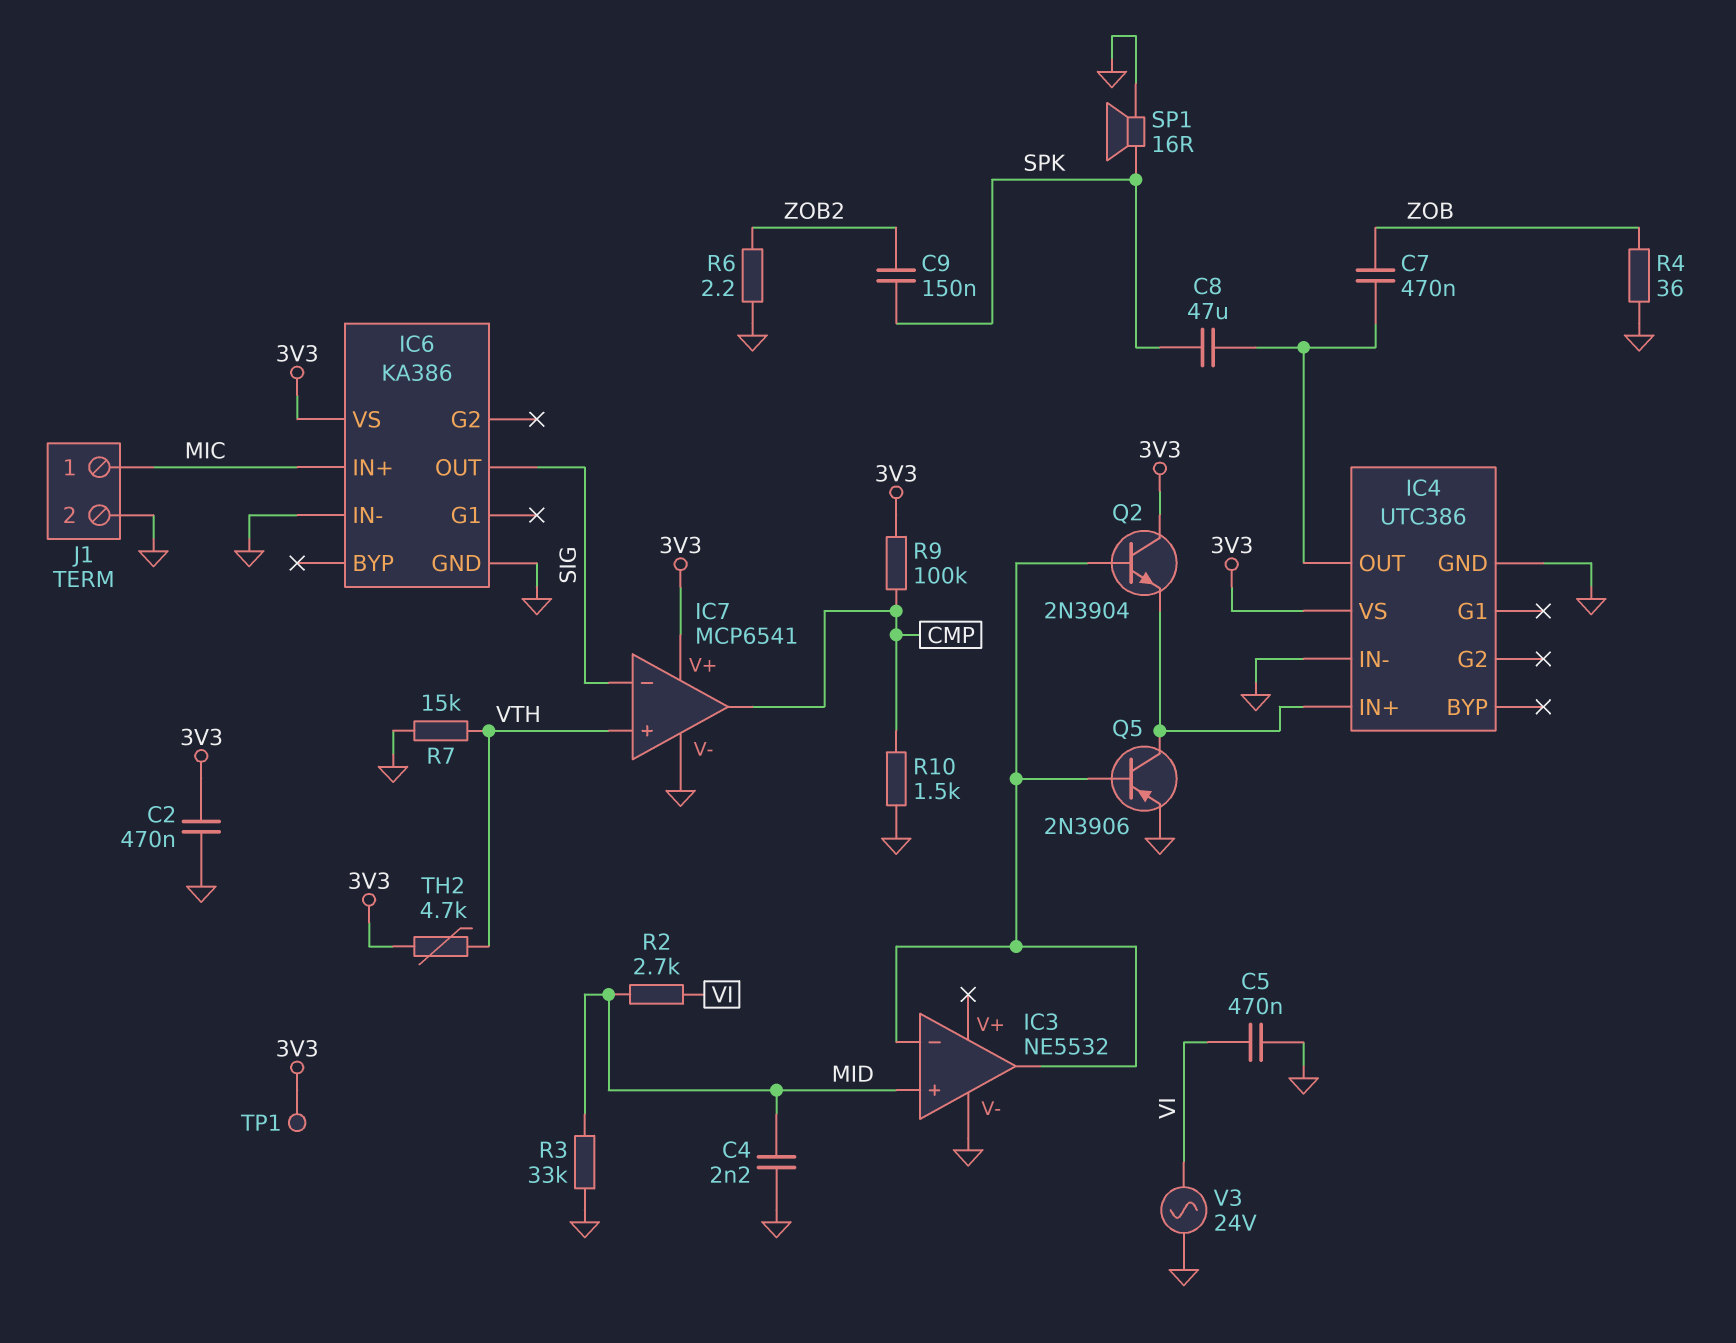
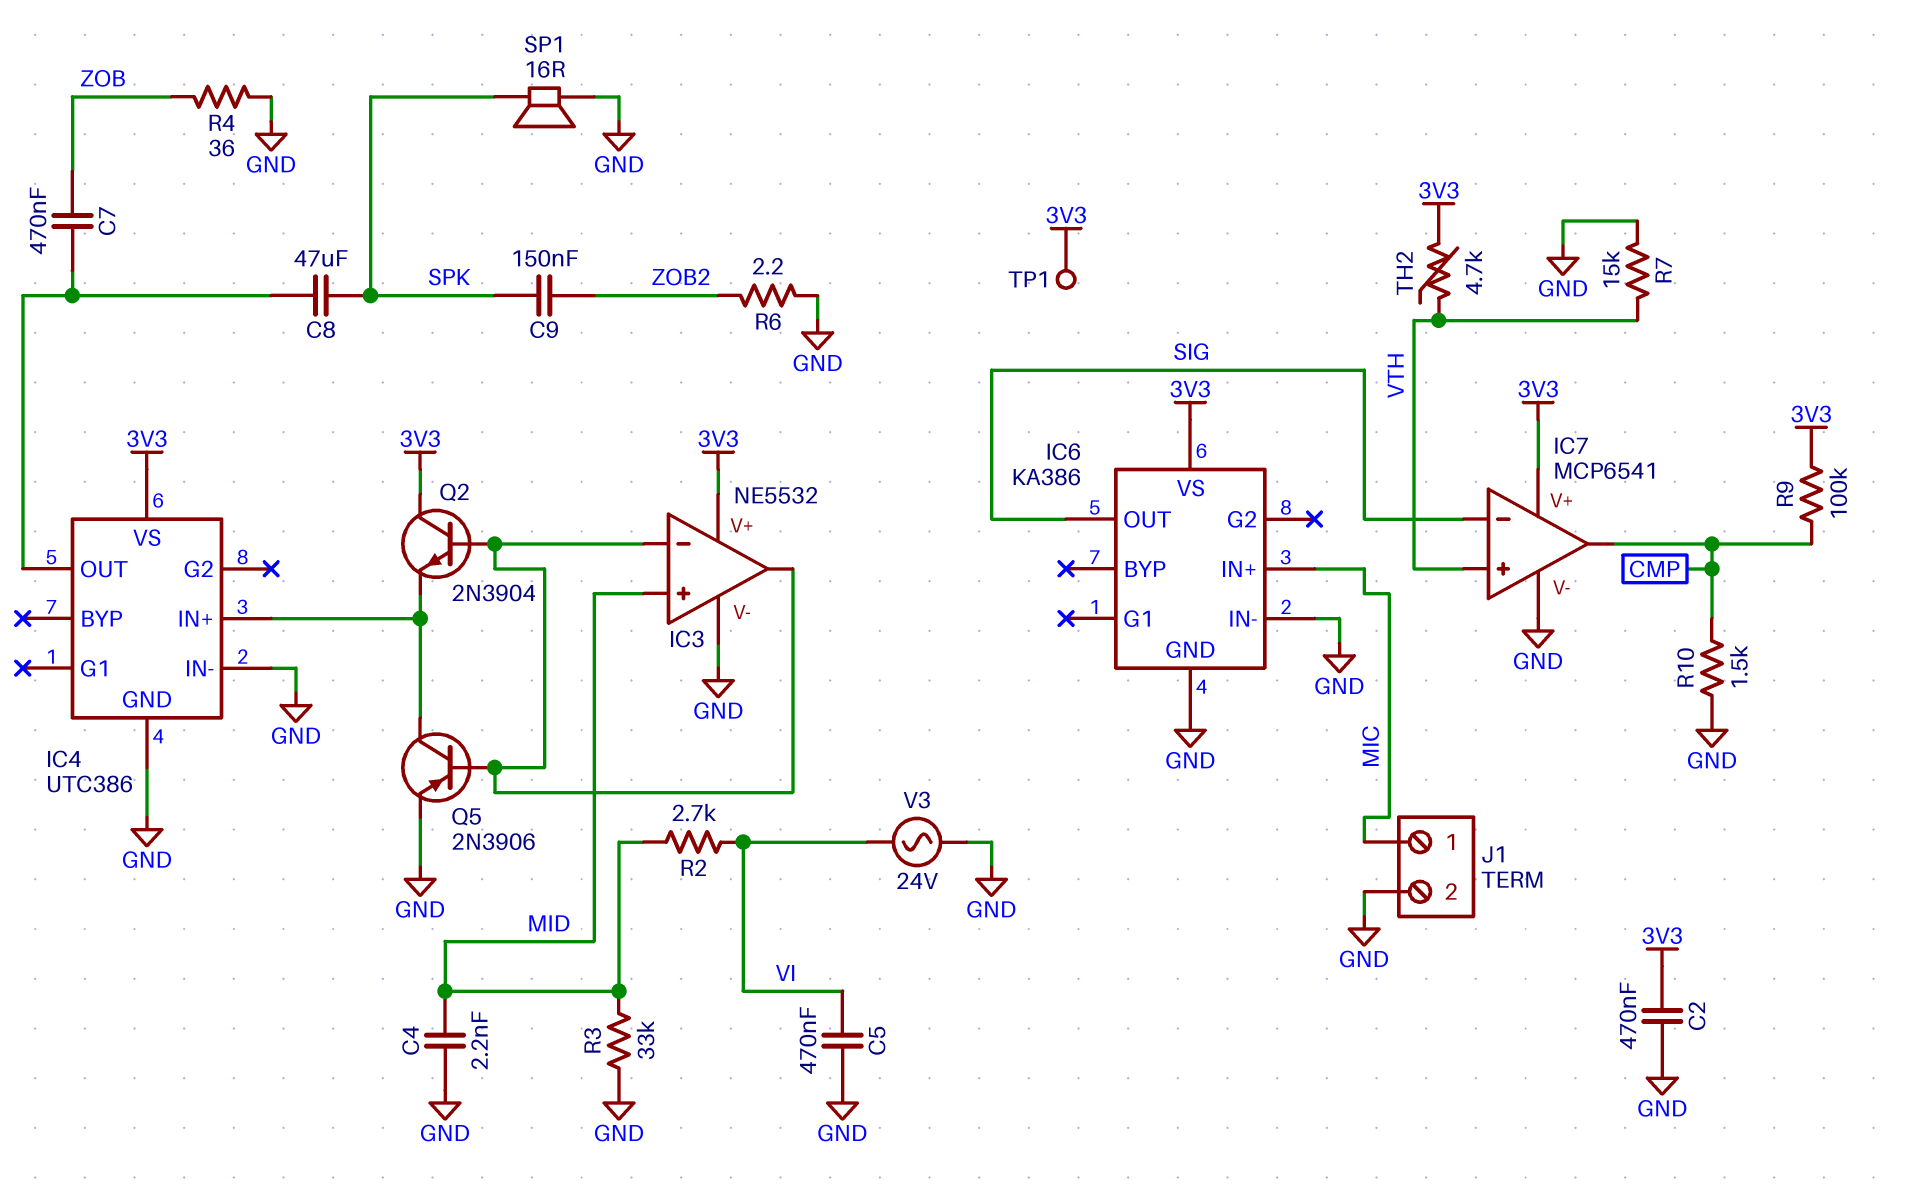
IC3 pin V+: none -> 3V3

